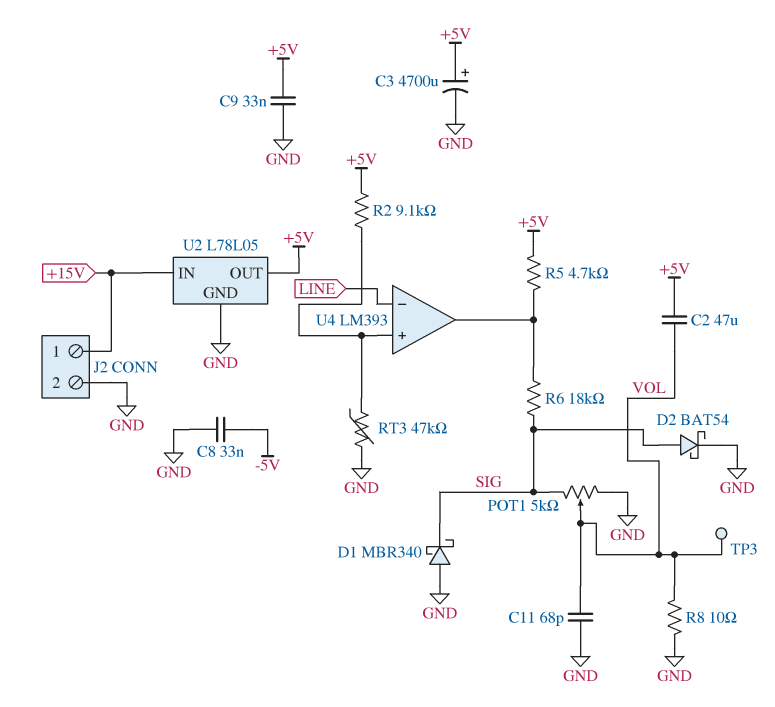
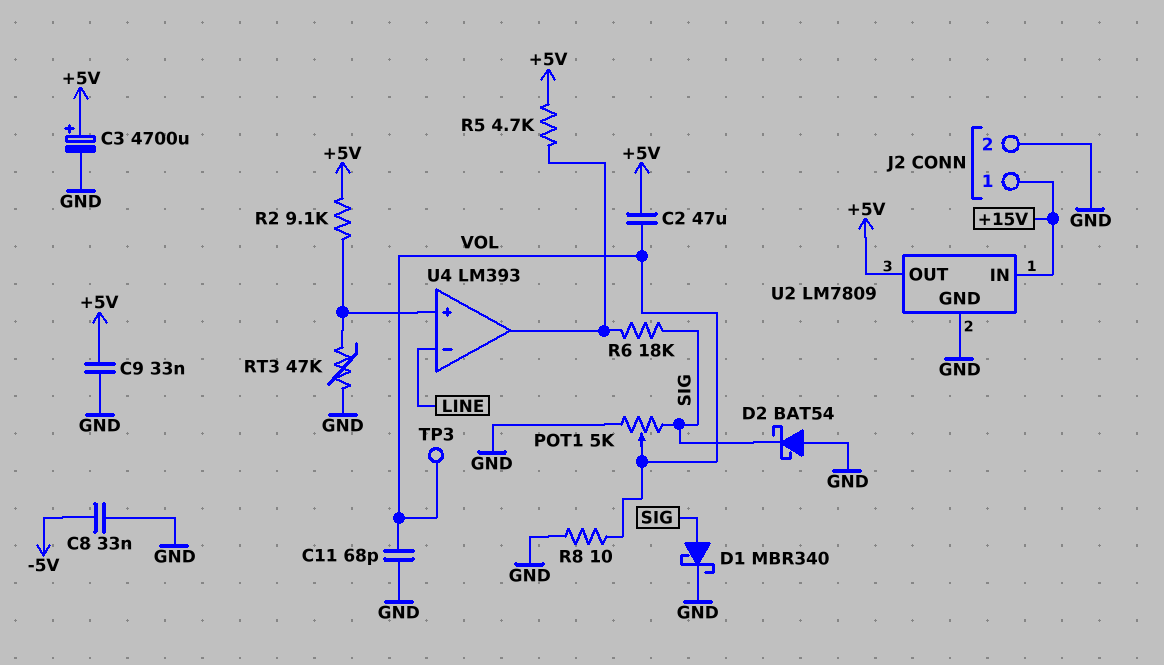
D1: schottky MBR340 (A GND, K SIG) -> schottky MBR340 (A SIG, K GND)
D2: schottky BAT54 (A SIG, K GND) -> schottky BAT54 (A GND, K SIG)
U2: L78L05 -> LM7809

